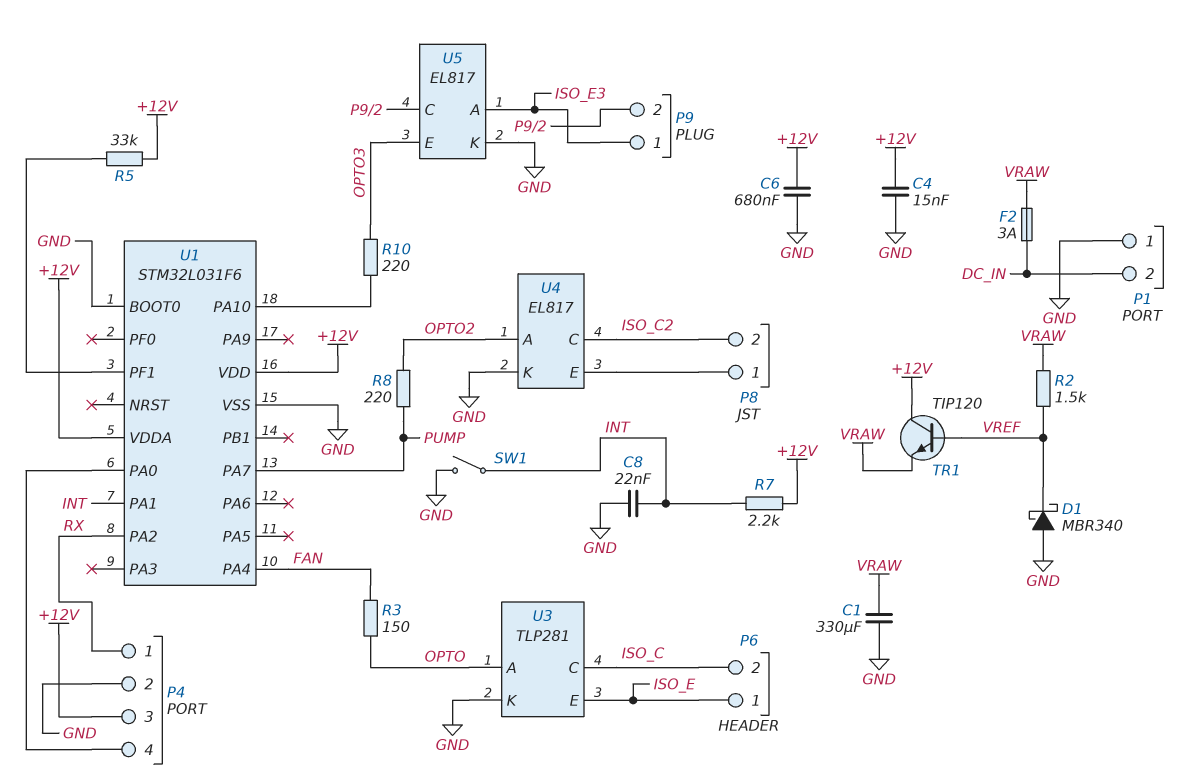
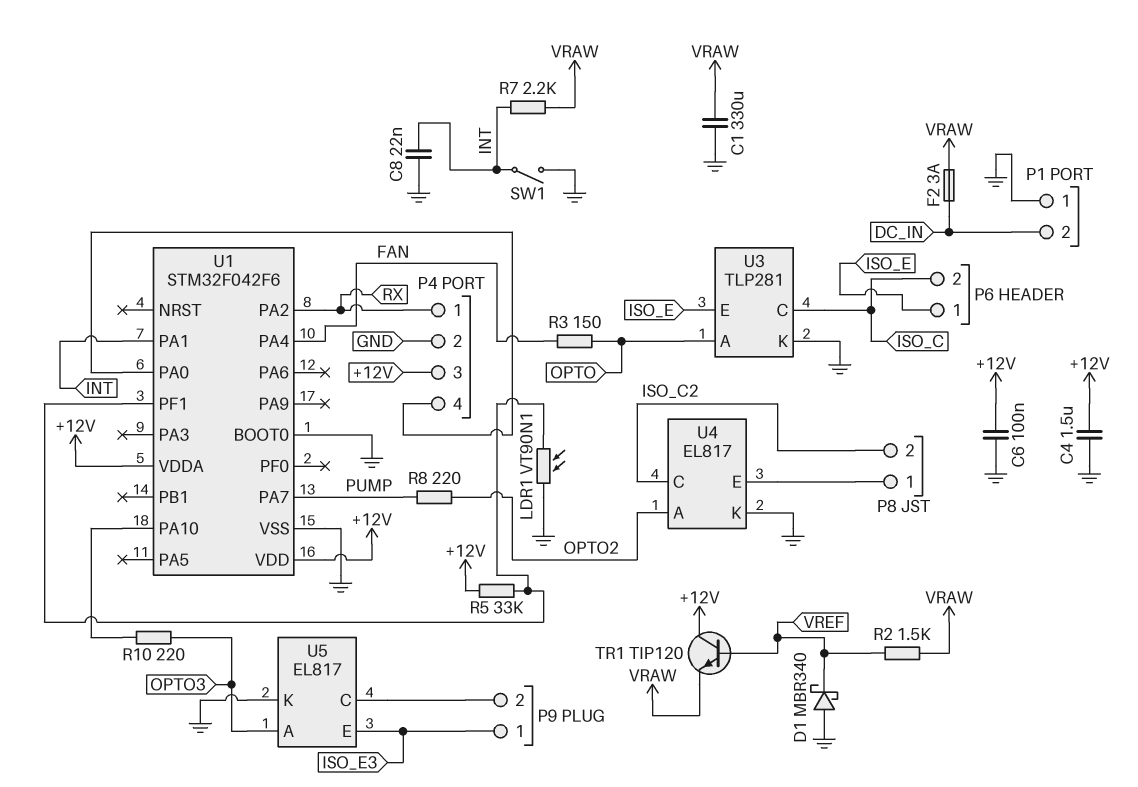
C4: 15nF (+12V, GND) -> 1.5uF (+12V, GND)
C6: 680nF (+12V, GND) -> 100nF (+12V, GND)
LDR1: none -> VT90N1 (GND, U1/PF1)
R7: 2.2k (+12V, INT) -> 2.2k (INT, VRAW)
U1: STM32L031F6 -> STM32F042F6
U5 pin A: ISO_E3 -> OPTO3
U5 pin E: OPTO3 -> ISO_E3

